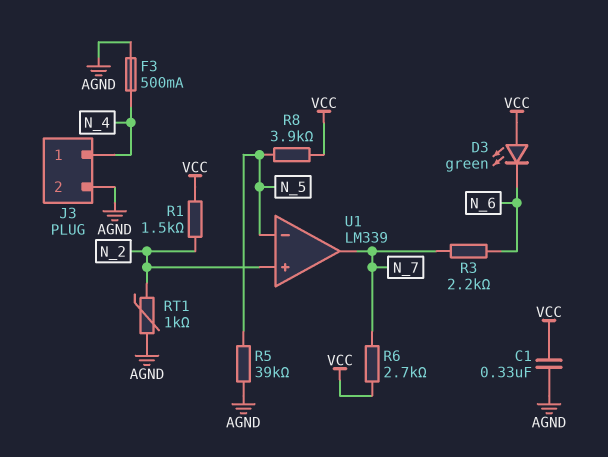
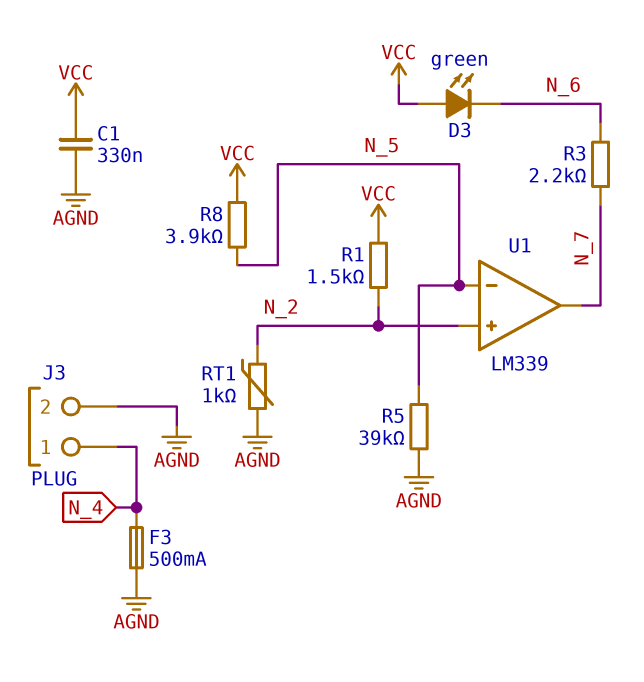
R6: 2.7k (N_7, VCC) -> none

